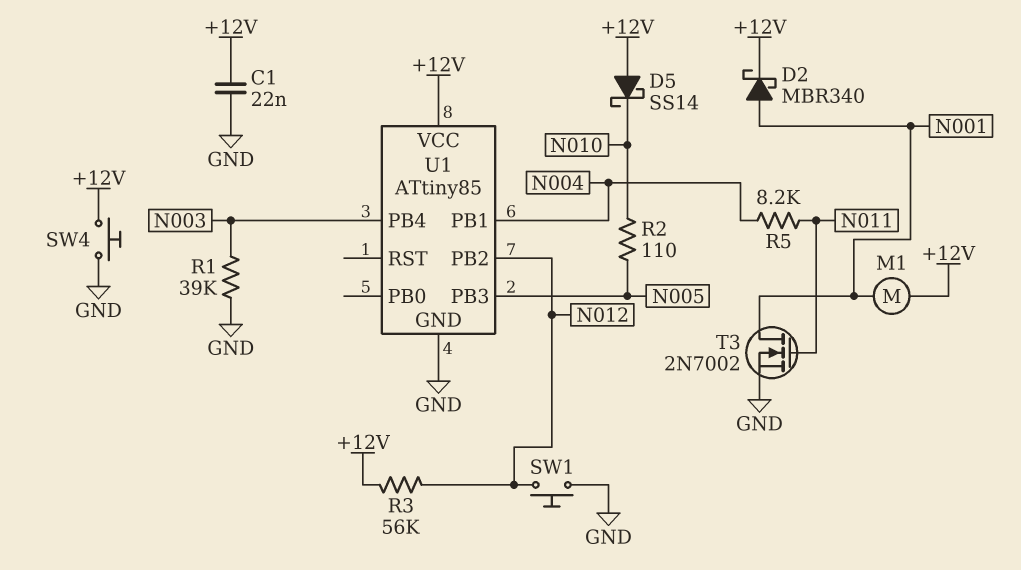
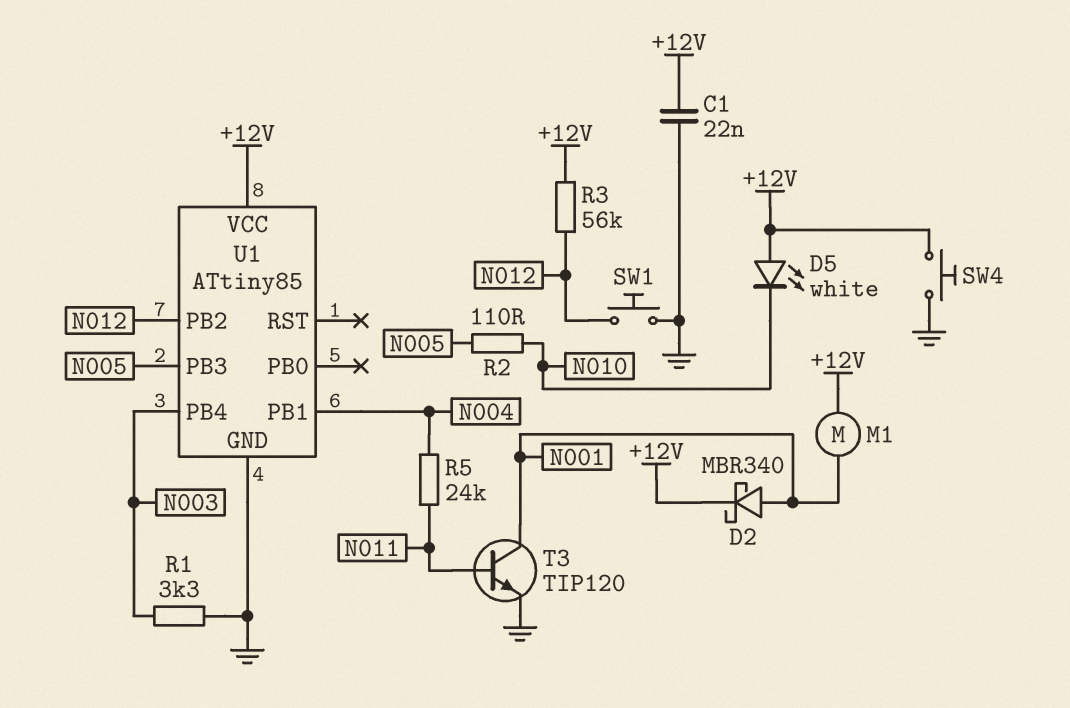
D5: schottky SS14 (A +12V, K N010) -> LED white (A +12V, K N010)
R1: 39k (GND, N003) -> 3.3k (GND, N003)
R5: 8.2k (N004, N011) -> 24k (N004, N011)
T3: NMOS 2N7002 (G N011, D N001, S GND) -> NPN TIP120 (B N011, C N001, E GND)

